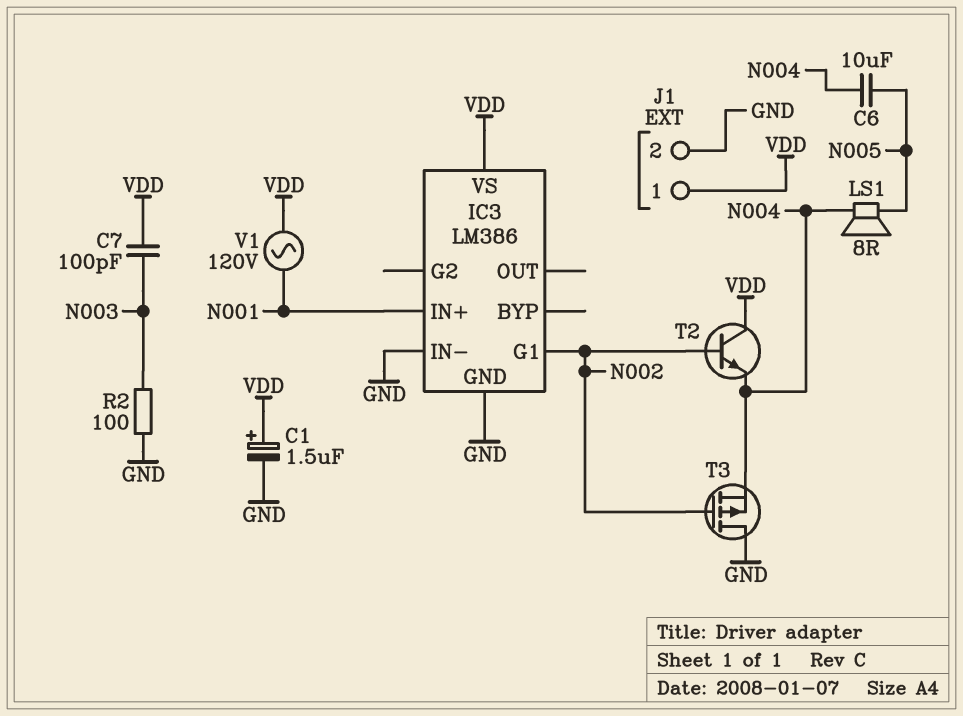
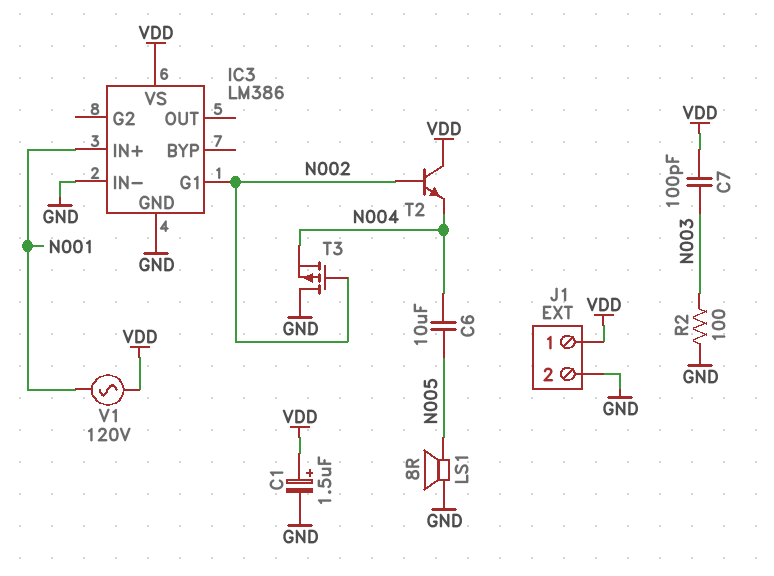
LS1: speaker 8R (N004, N005) -> speaker 8R (GND, N005)

